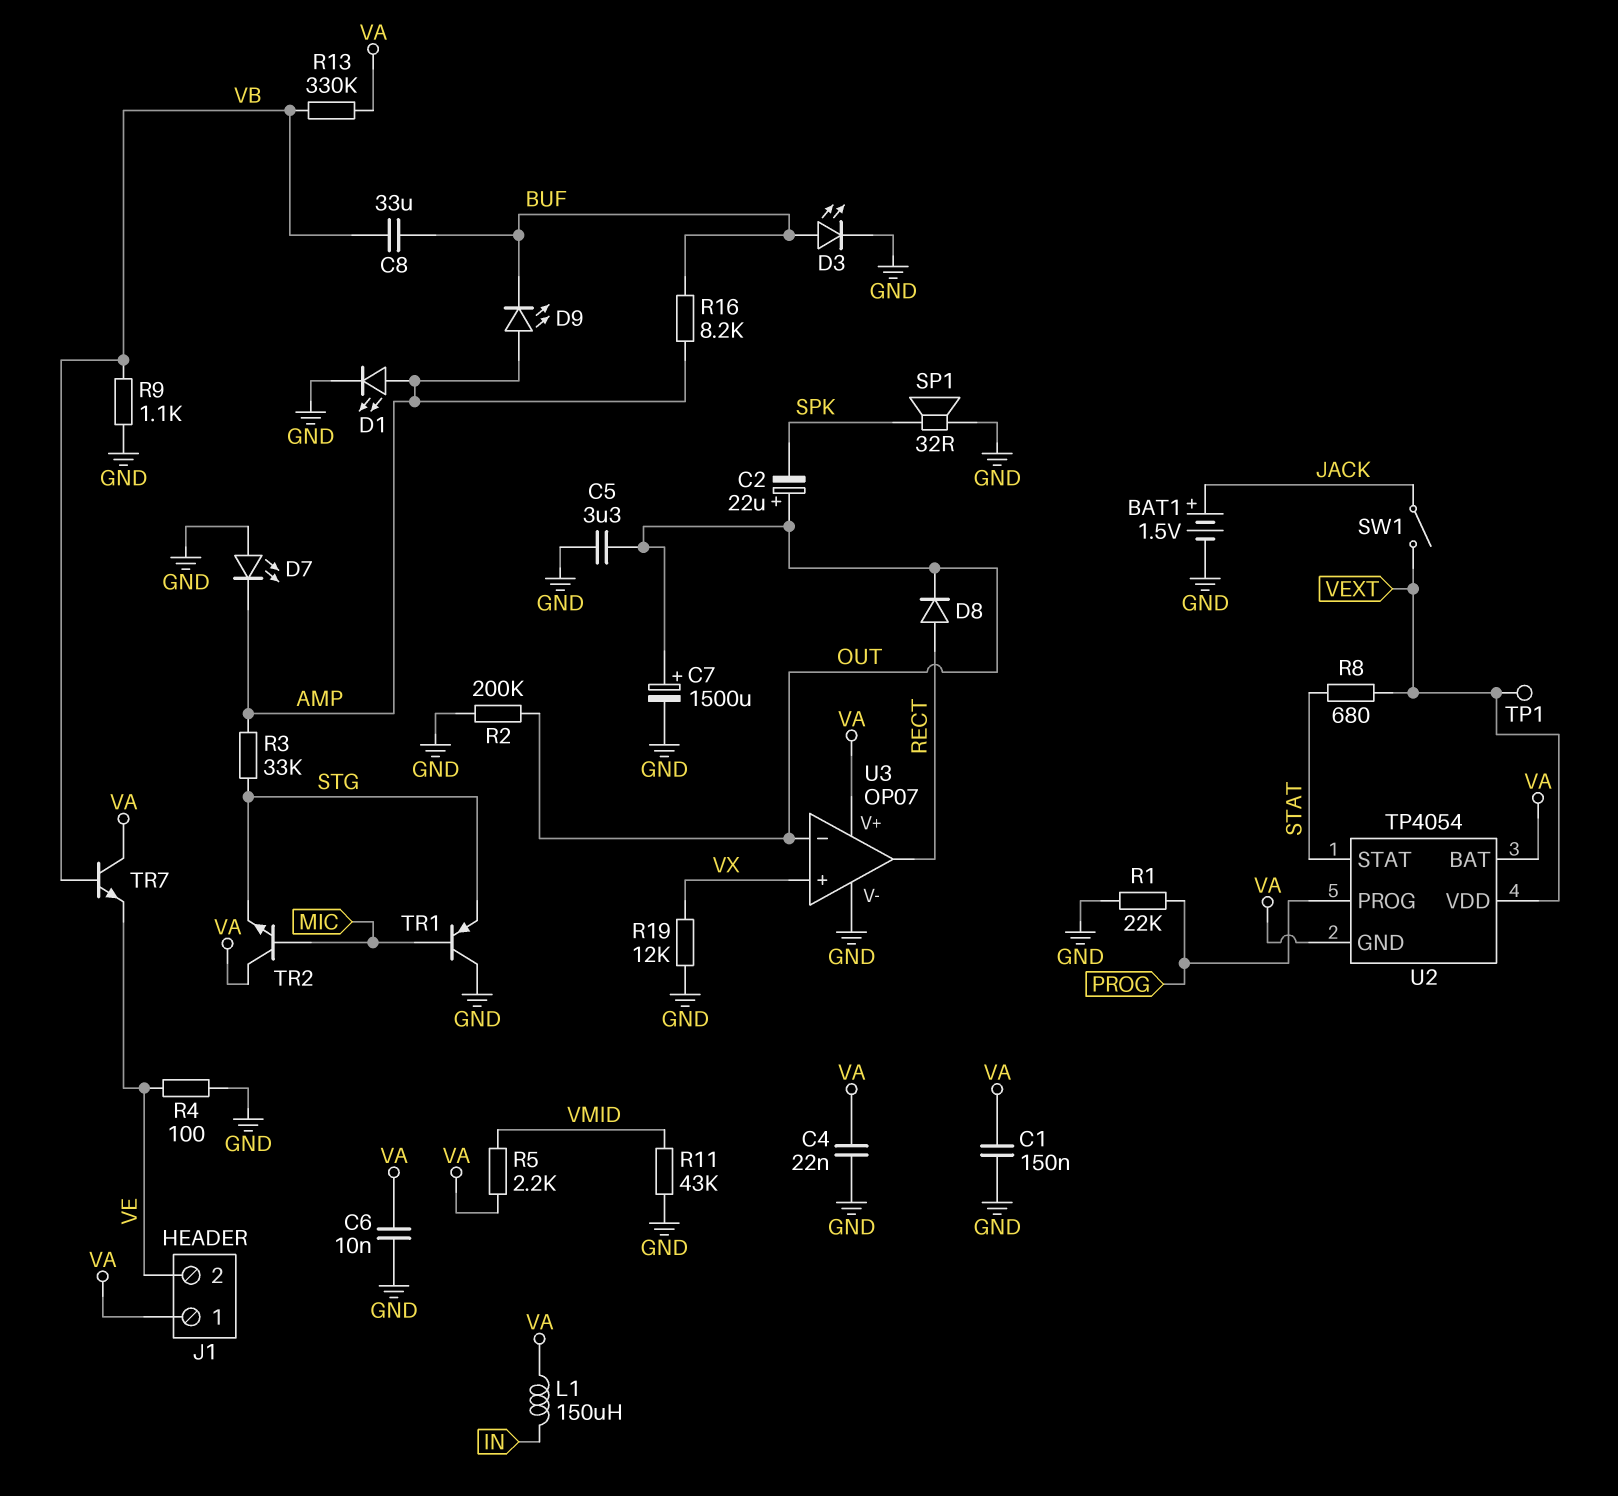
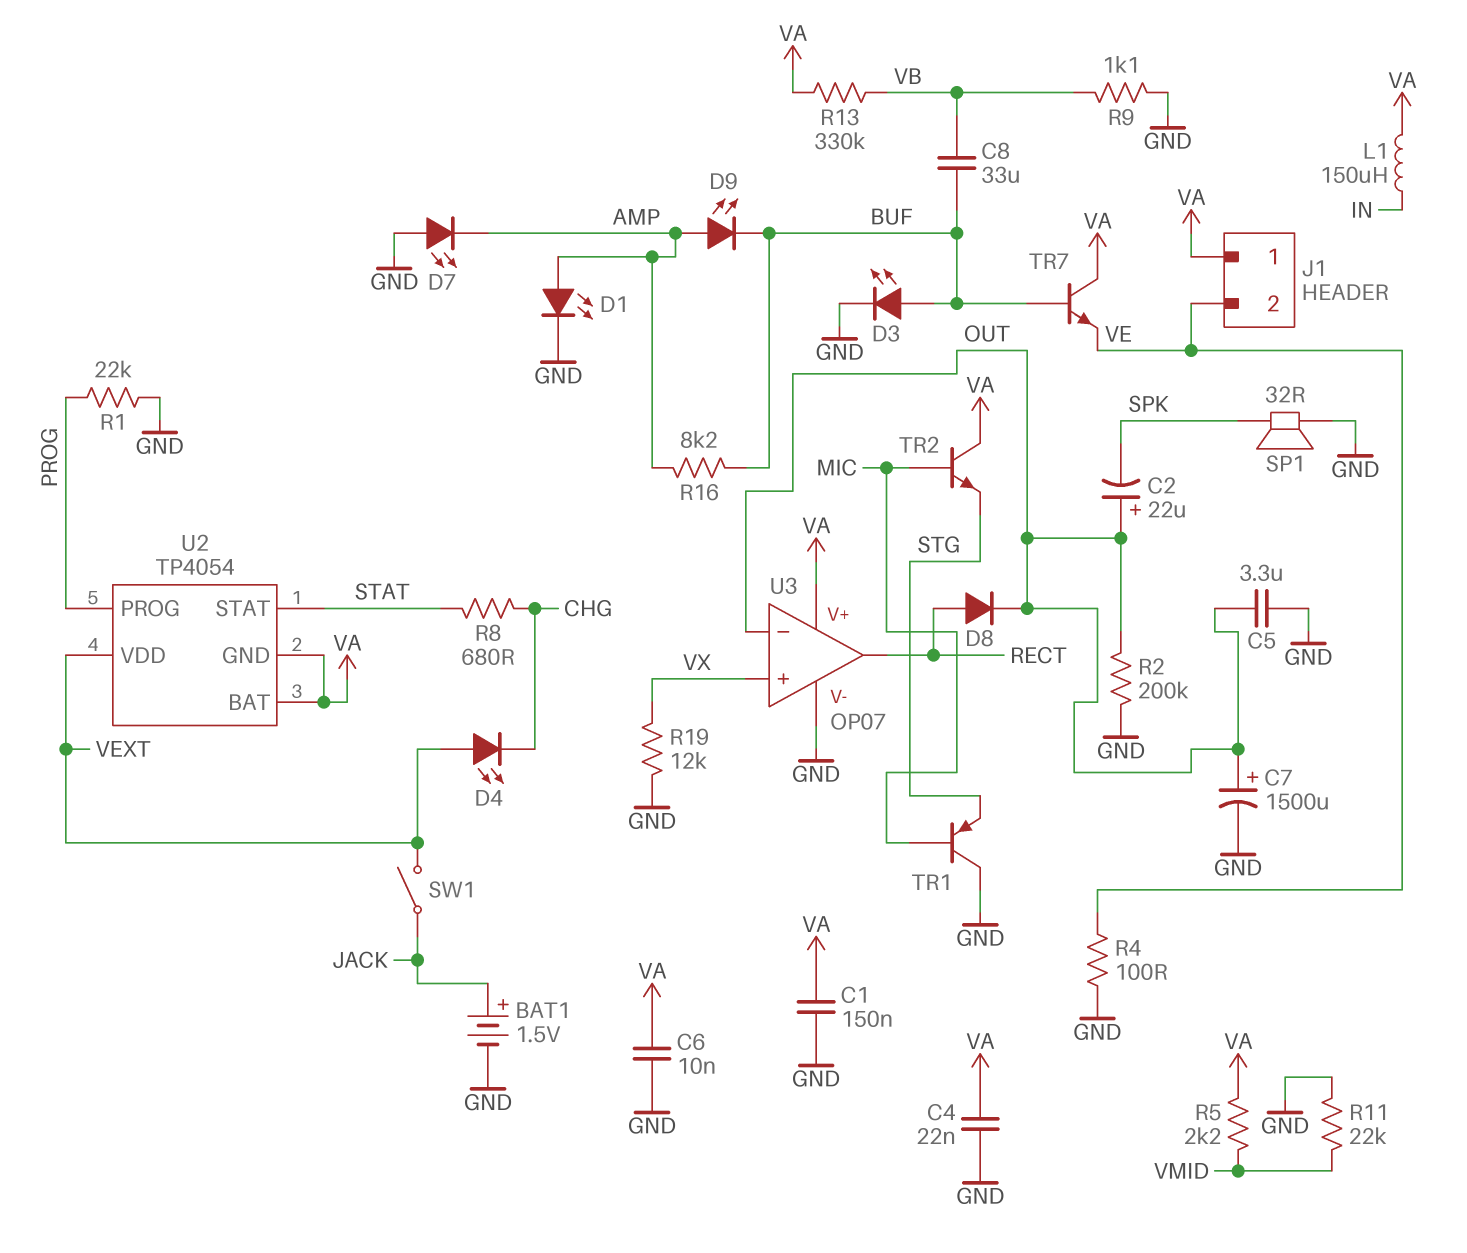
D4: none -> LED (A VEXT, K CHG)
R3: 33k (AMP, STG) -> none
R8: 680 (STAT, VEXT) -> 680 (CHG, STAT)
R11: 43k (GND, VMID) -> 22k (GND, VMID)
TP1: test point (VEXT) -> none
TR7: NPN (B VB, C VA, E VE) -> NPN (B BUF, C VA, E VE)

